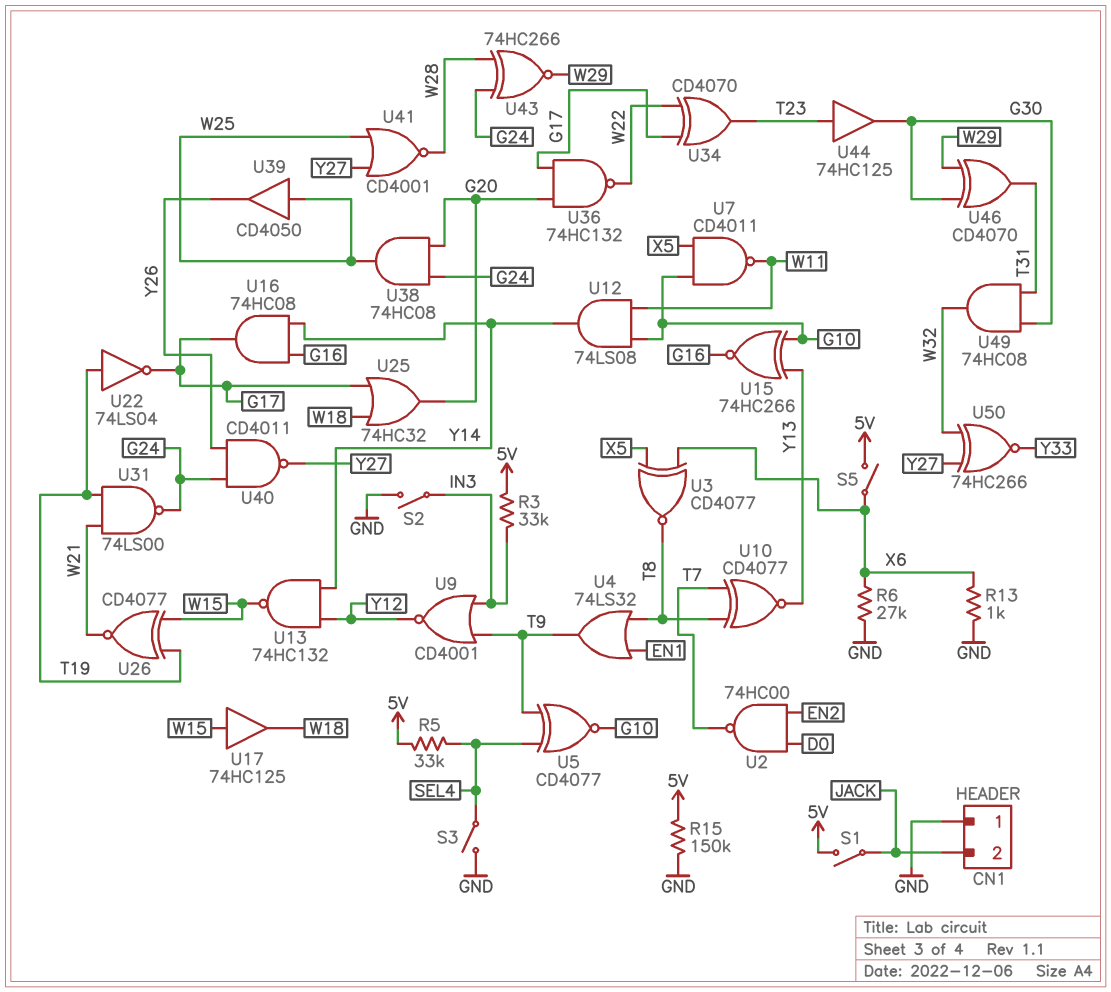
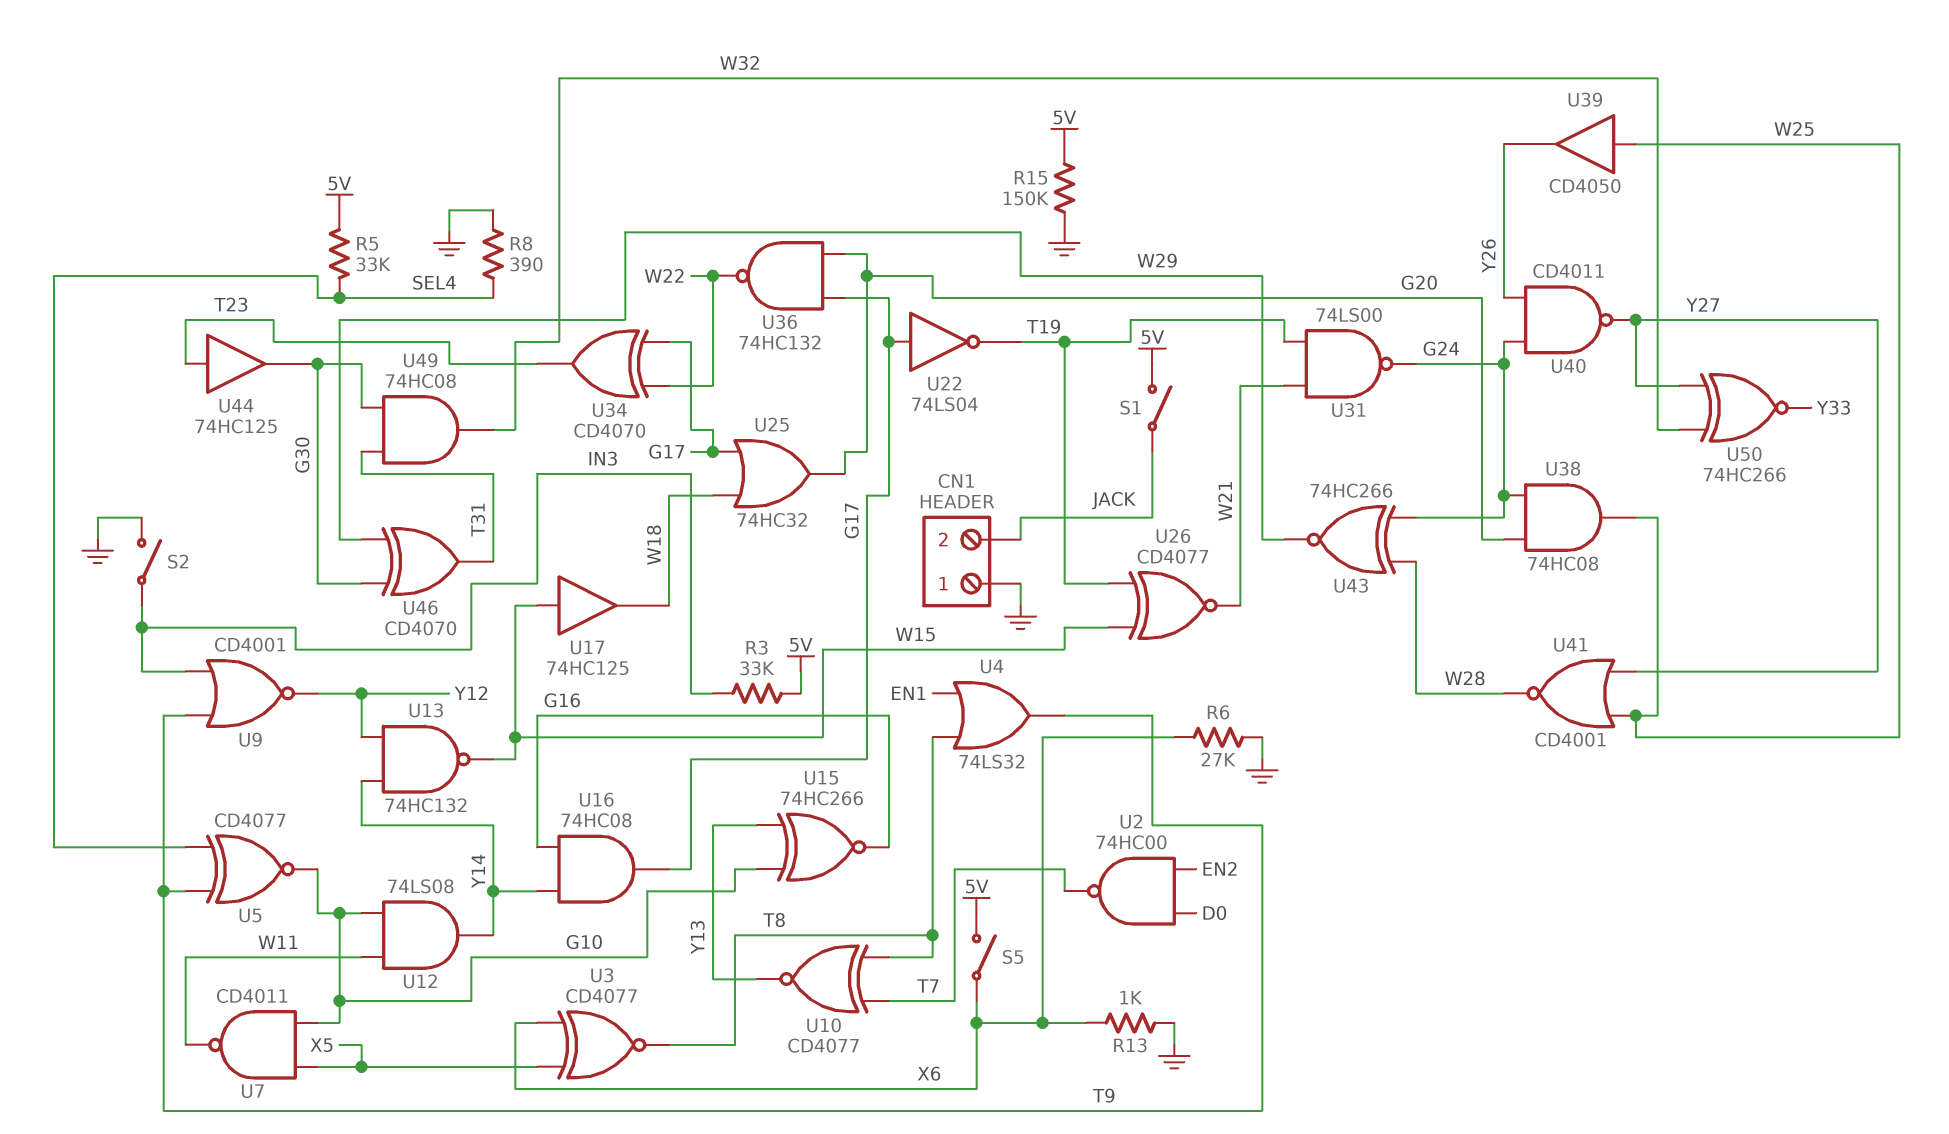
R8: none -> 390 (GND, SEL4)
S3: switch (GND, SEL4) -> none
U22: NOT 74LS04 (in T19, out G17) -> NOT 74LS04 (in G17, out T19)

